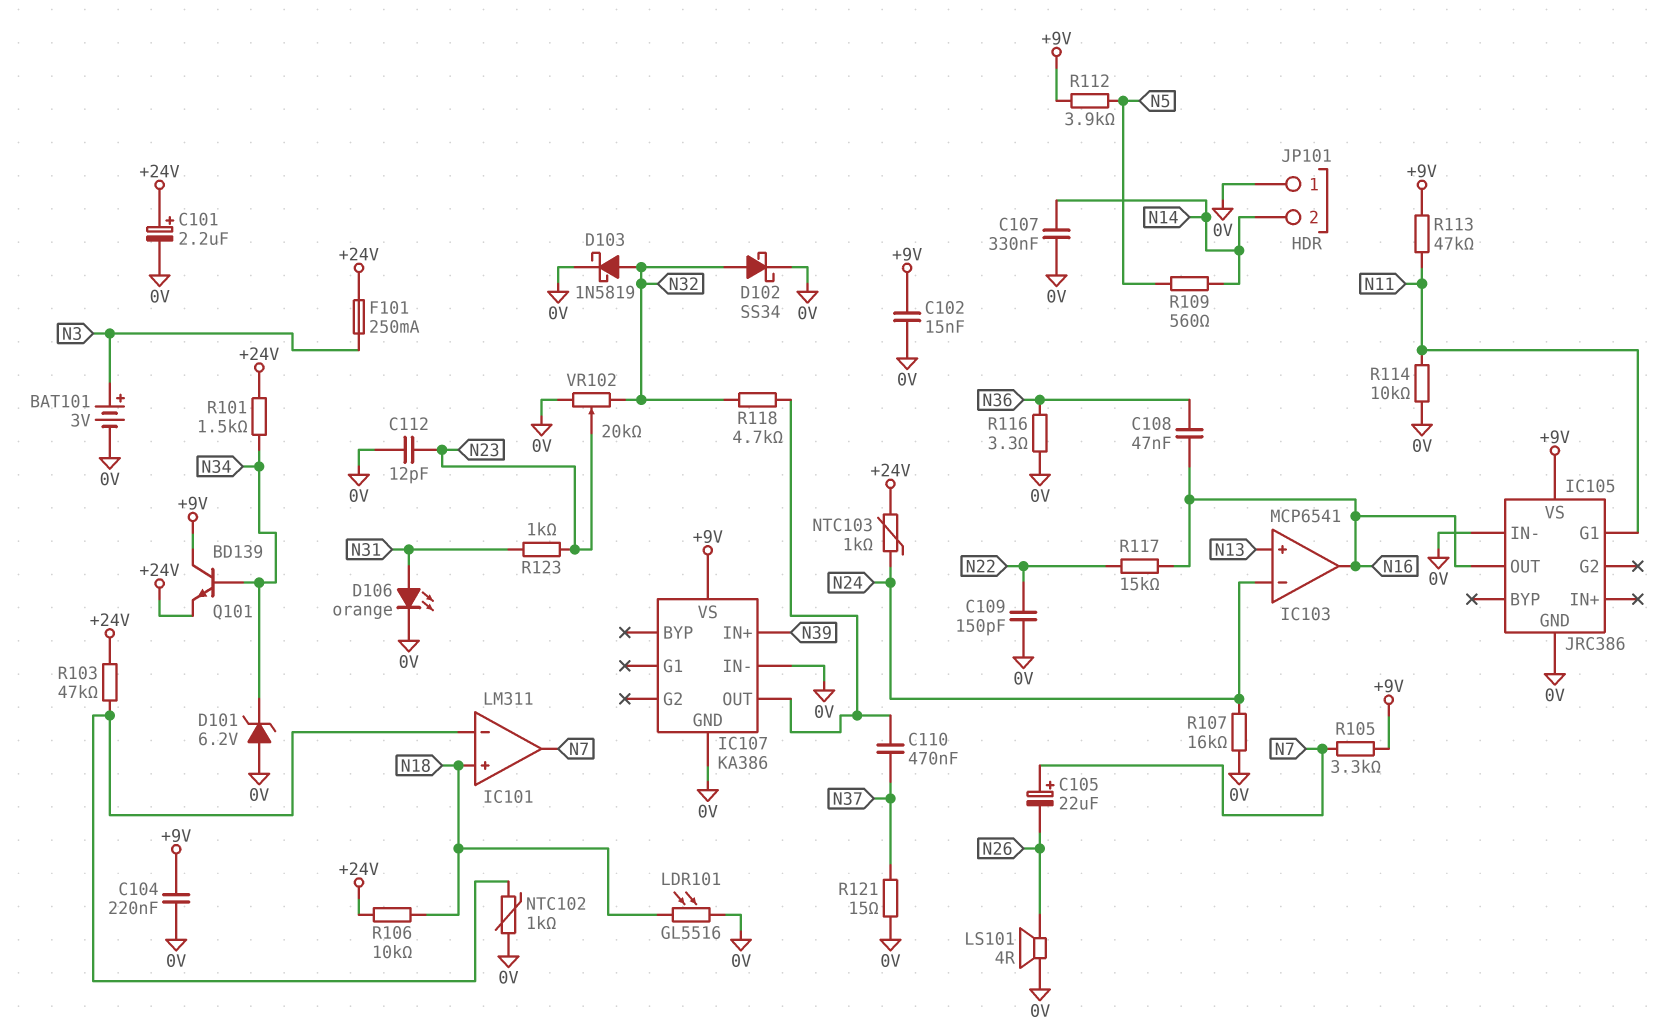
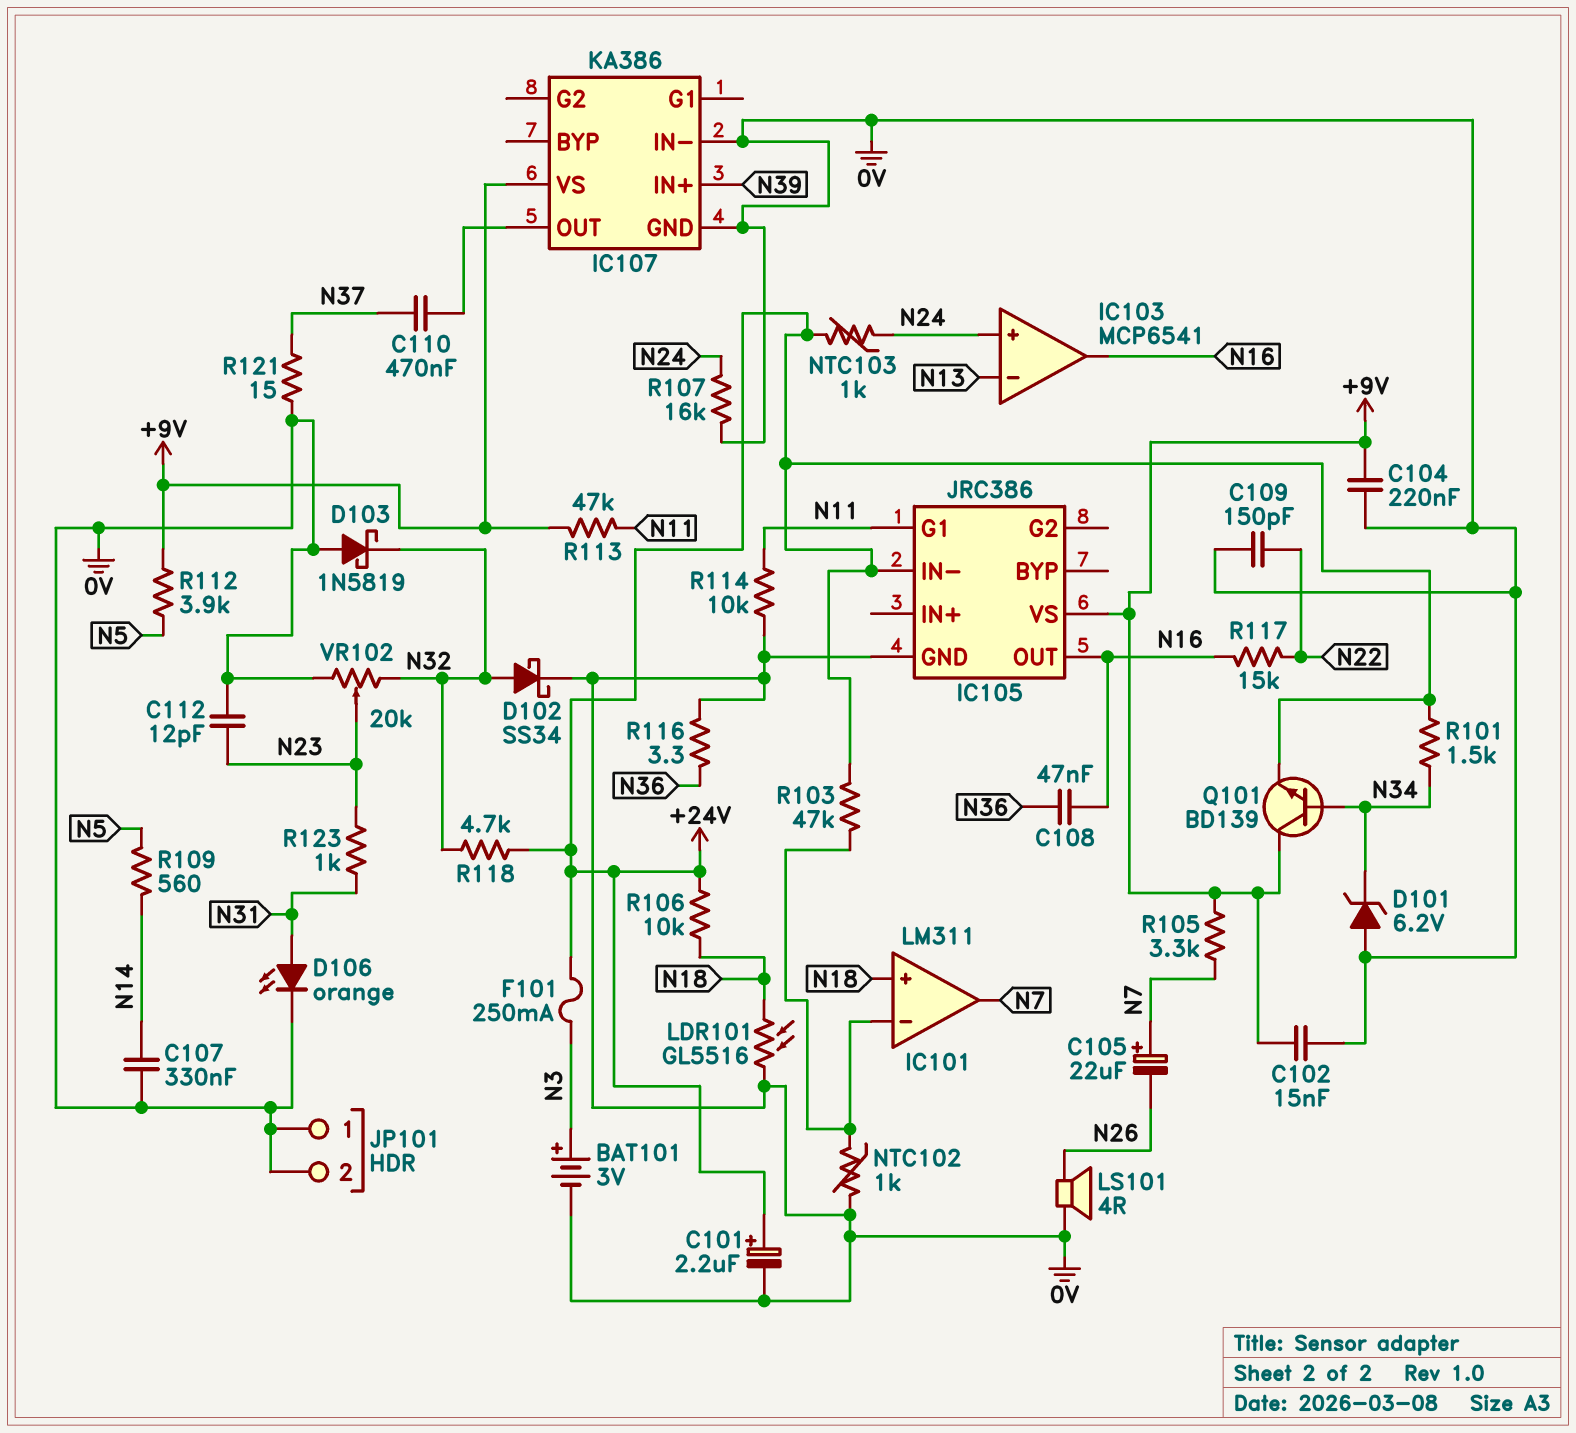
D103: schottky 1N5819 (A N32, K 0V) -> schottky 1N5819 (A 0V, K N32)
IC103 pin in+: N13 -> N24
IC103 pin in-: N24 -> N13
IC105 pin IN-: 0V -> +24V
JP101 pin 2: N14 -> 0V
R118: 4.7k (IC107/OUT, N32) -> 4.7k (+24V, N32)

